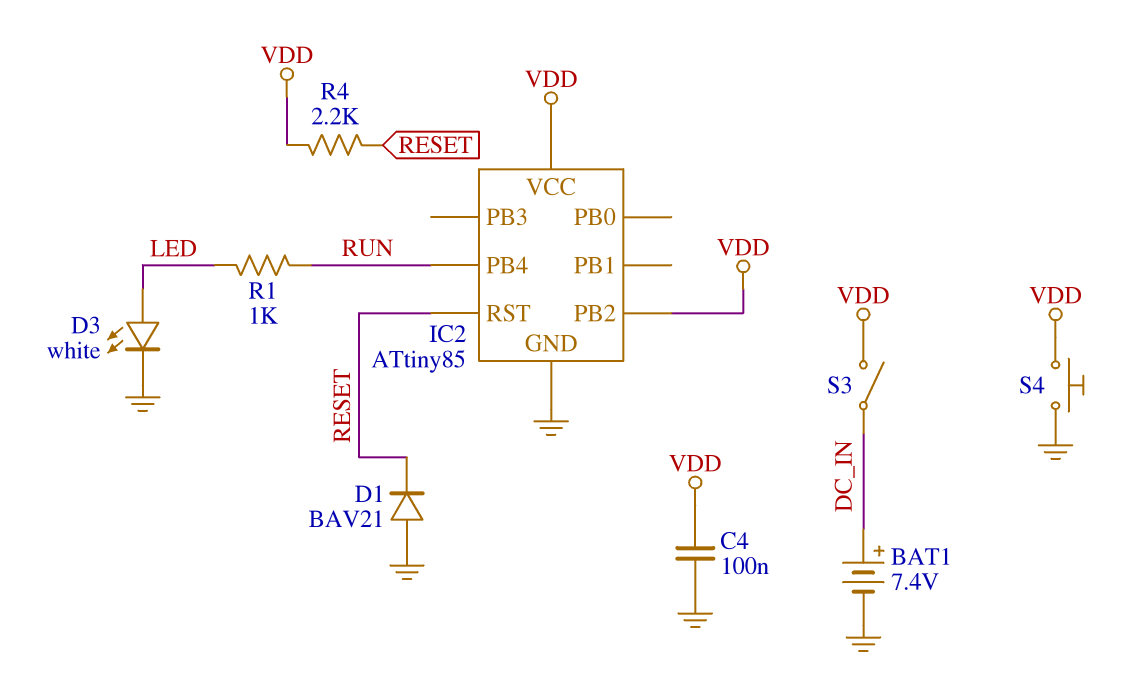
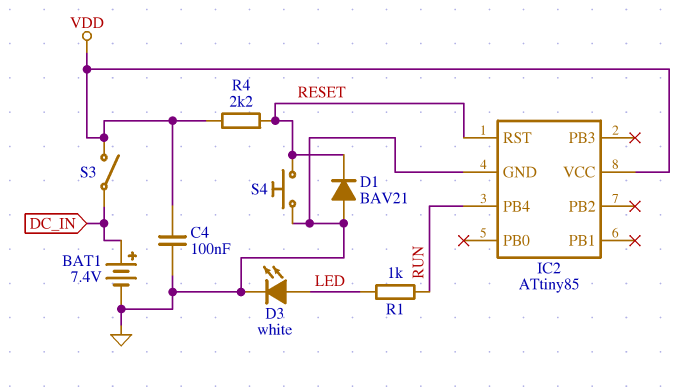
IC2 pin PB2: VDD -> none
S4: button (GND, VDD) -> button (GND, RESET)

